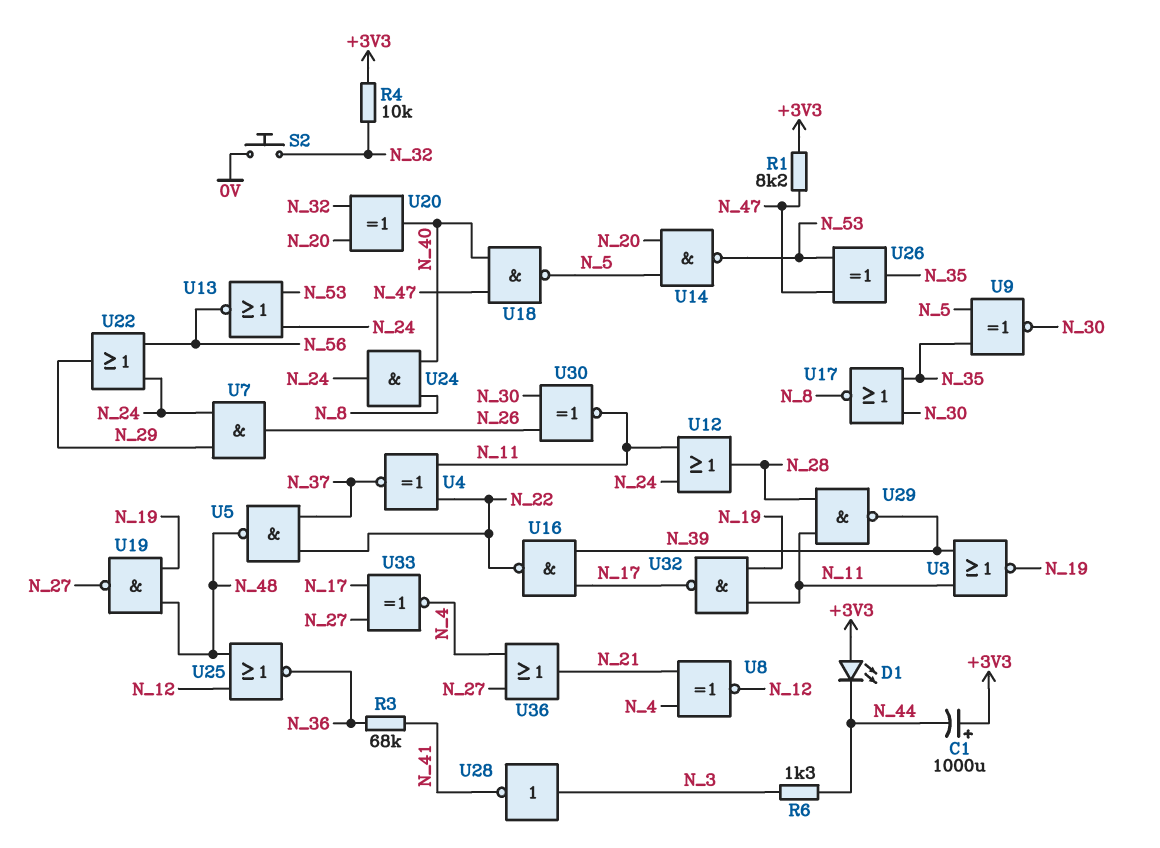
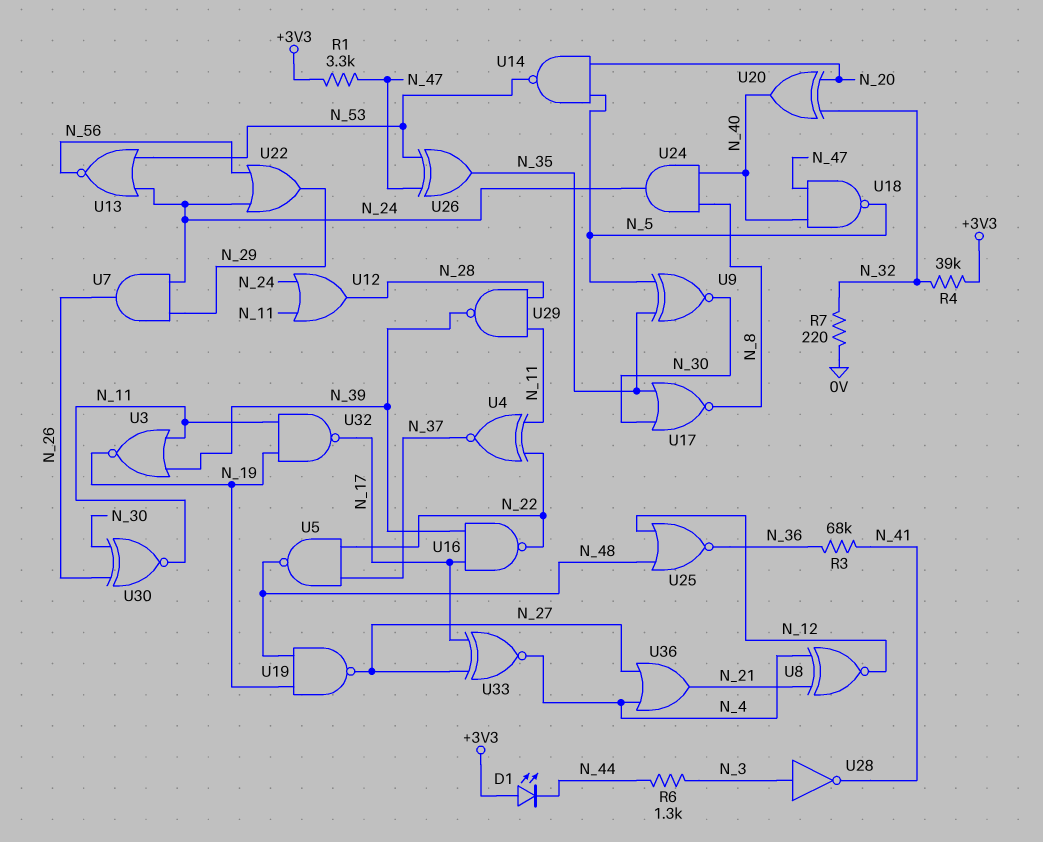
C1: 1000uF (plus +3V3, minus N_44) -> none
R1: 8.2k (+3V3, N_47) -> 3.3k (+3V3, N_47)
R4: 10k (+3V3, N_32) -> 39k (+3V3, N_32)
R7: none -> 220 (0V, N_32)
S2: button (0V, N_32) -> none

